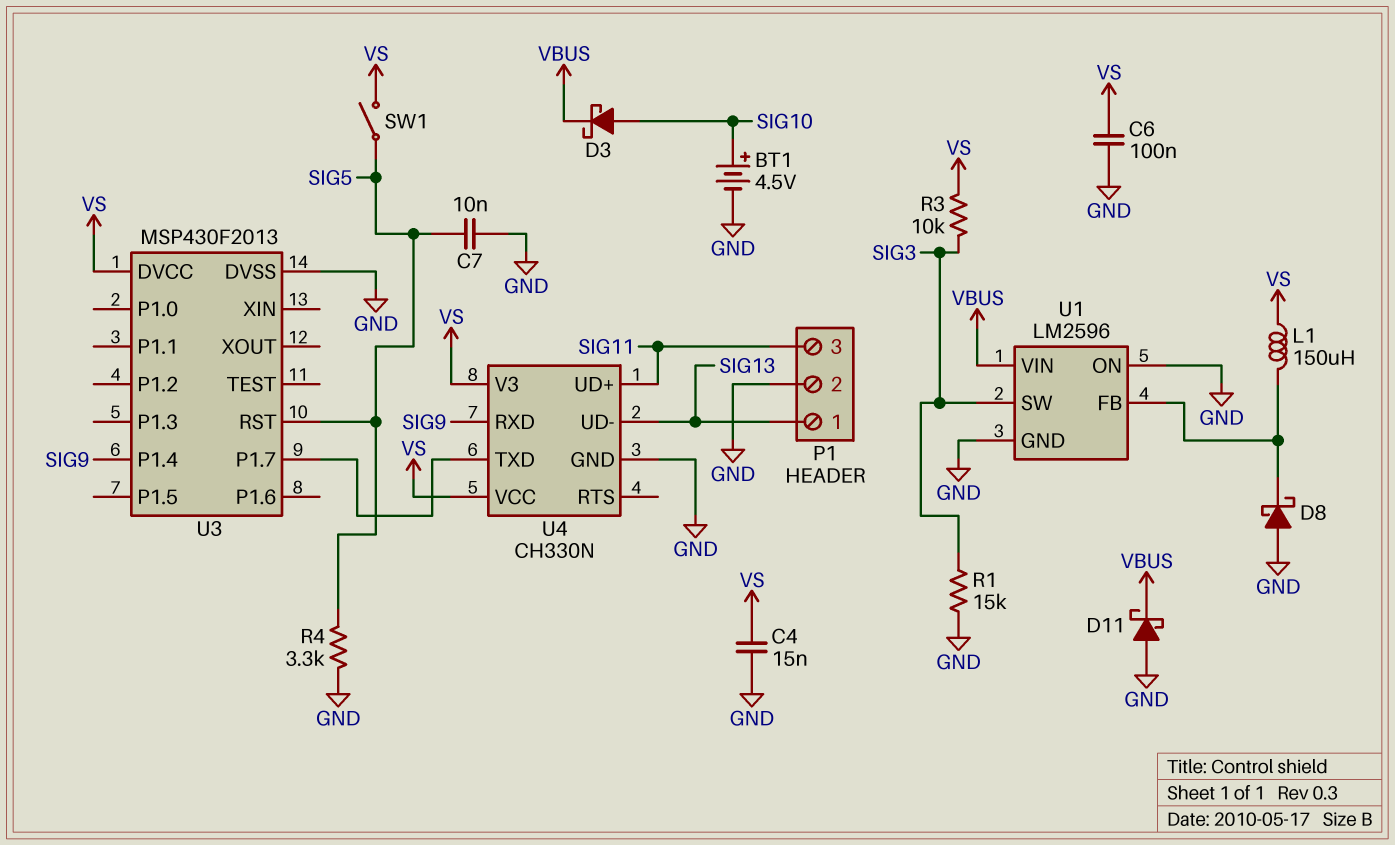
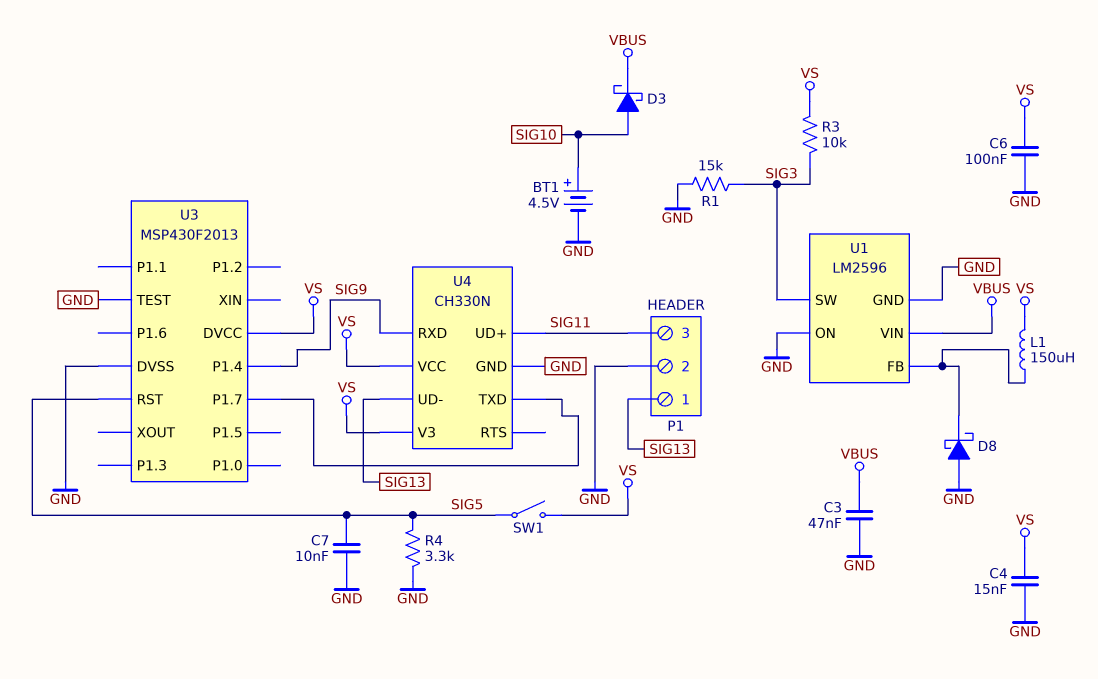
C3: none -> 47nF (GND, VBUS)
D11: schottky (A GND, K VBUS) -> none
U3 pin TEST: none -> GND

